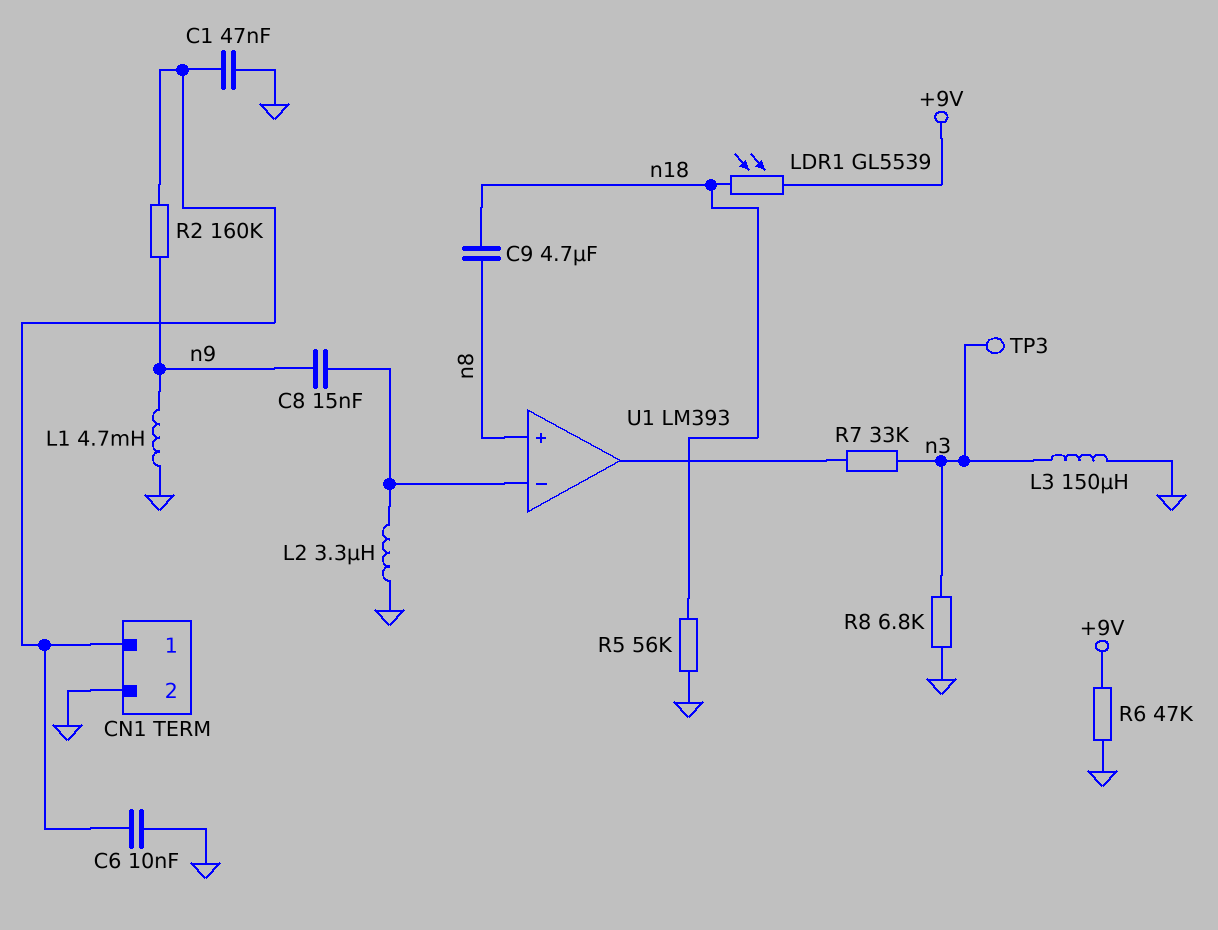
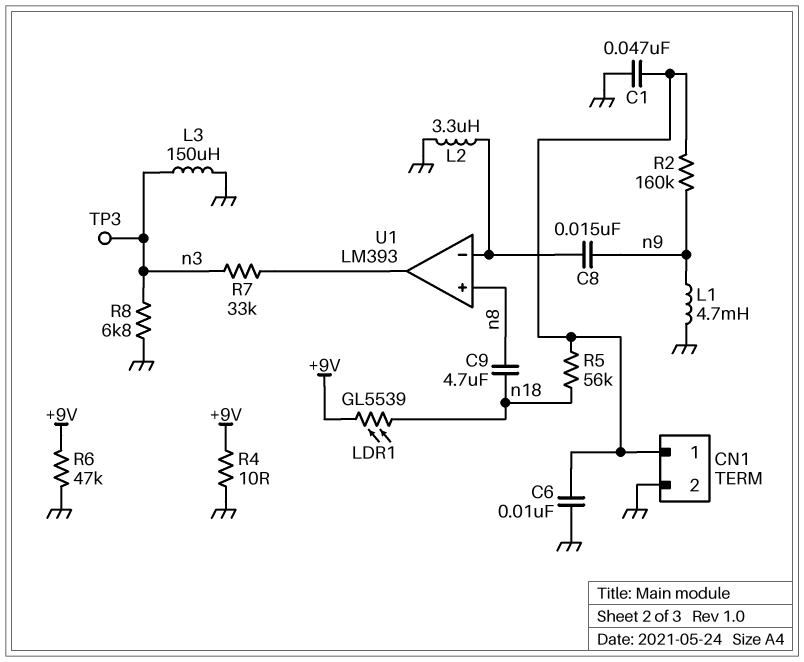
R4: none -> 10 (+9V, GND)
R5: 56k (GND, n18) -> 56k (CN1/1, n18)

